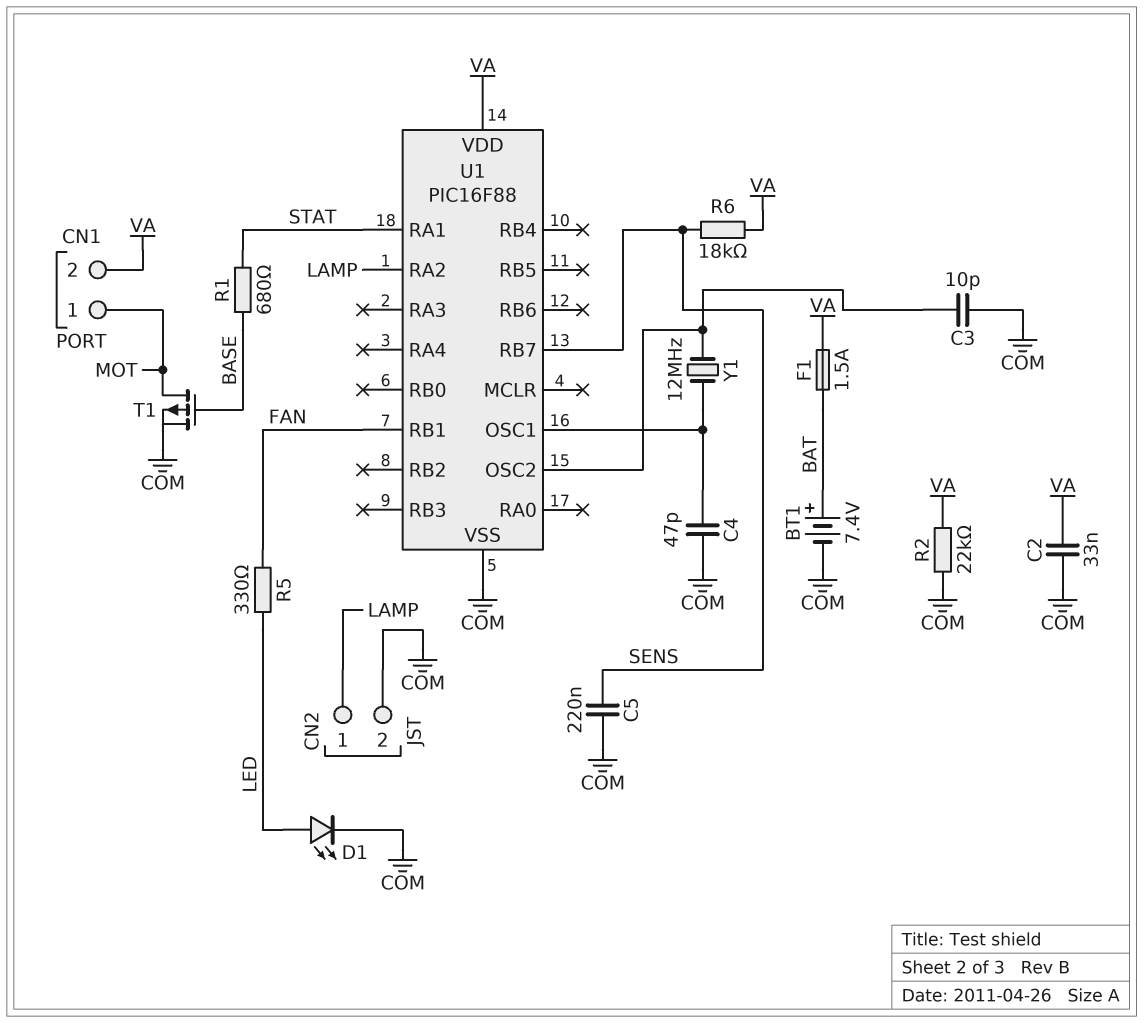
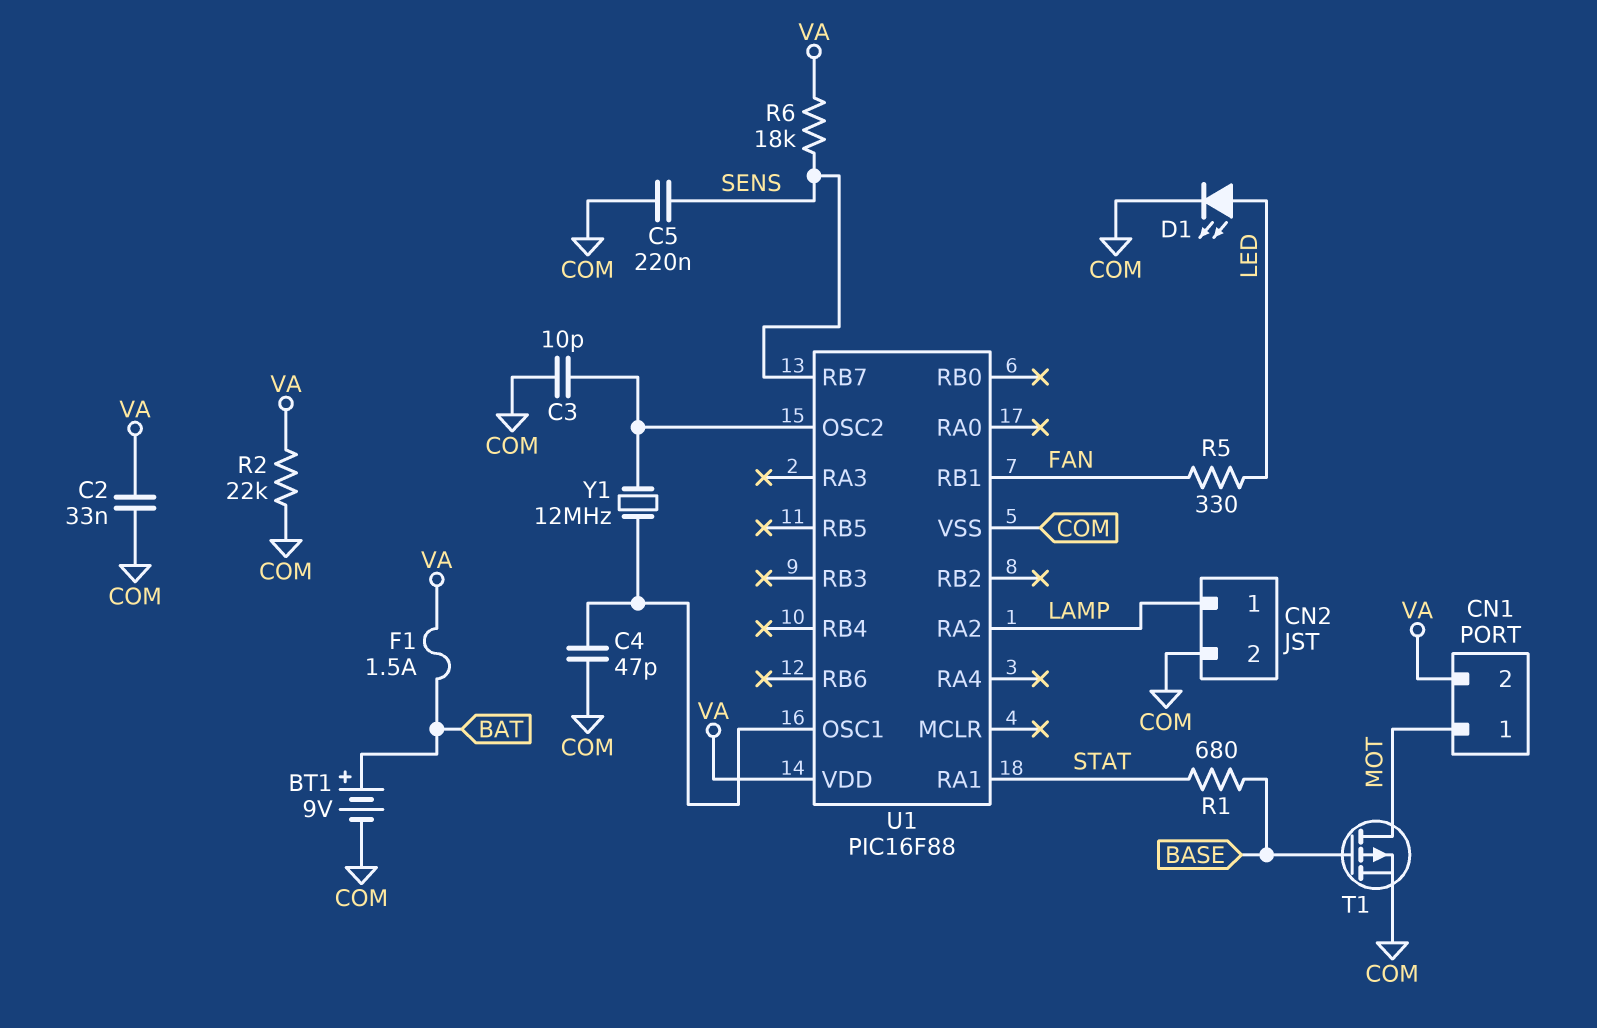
BT1: 7.4V (plus BAT, minus COM) -> 9V (plus BAT, minus COM)

